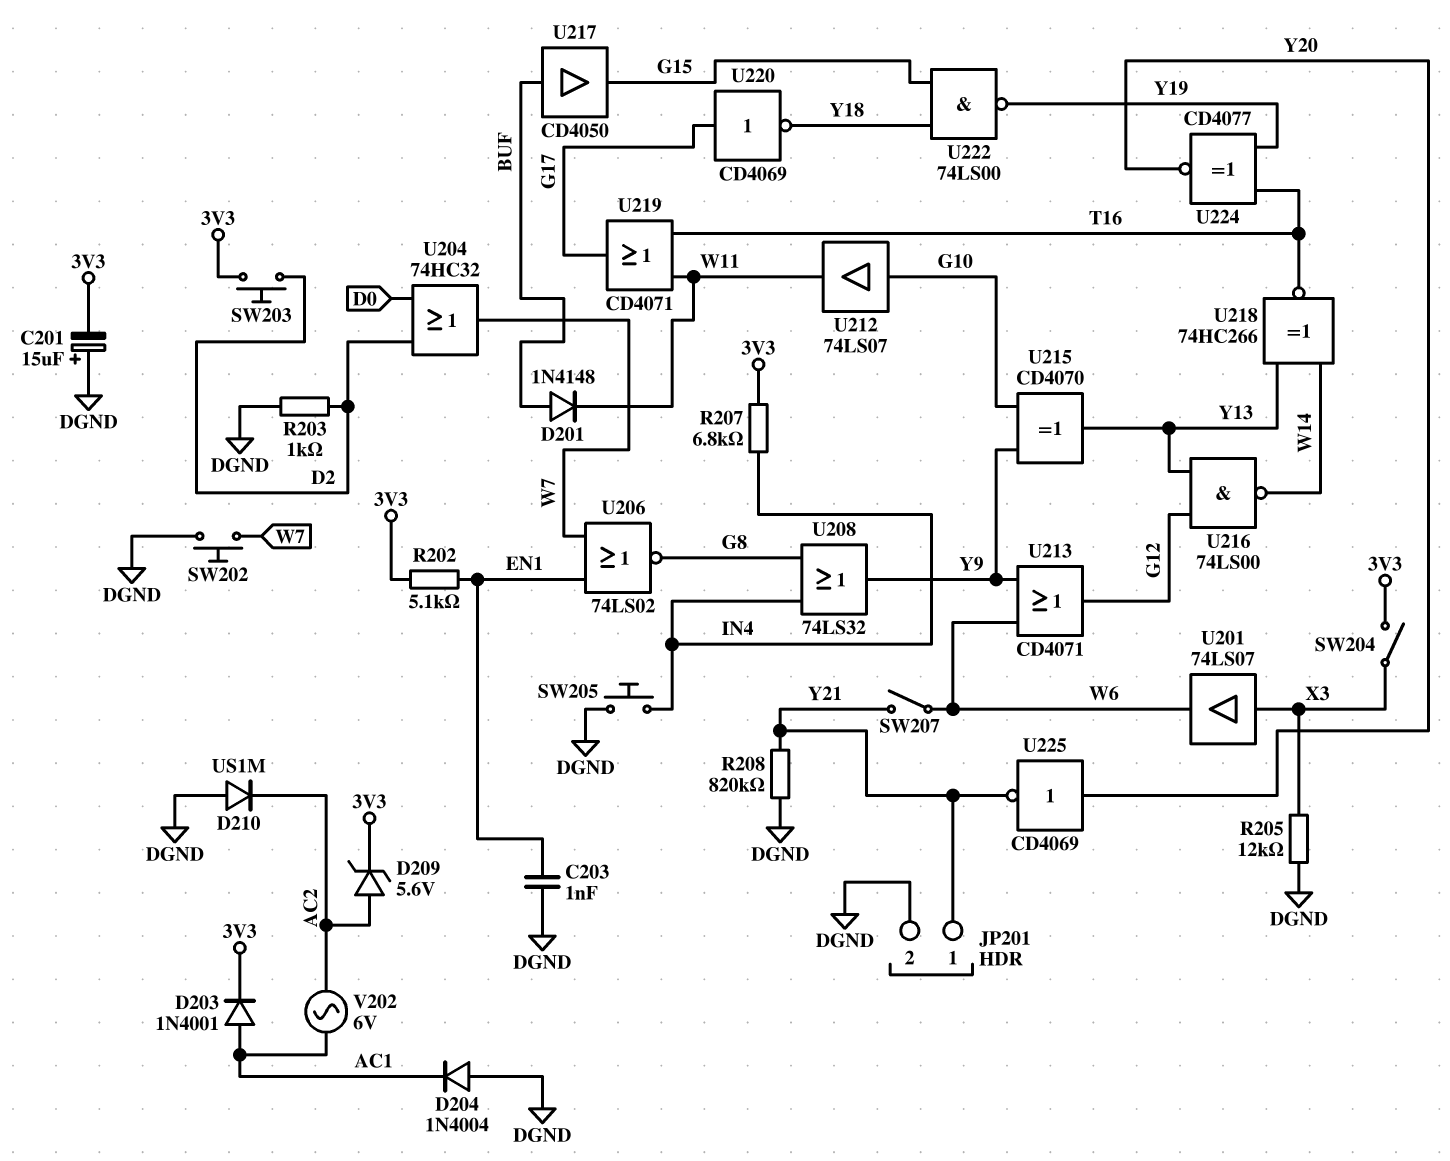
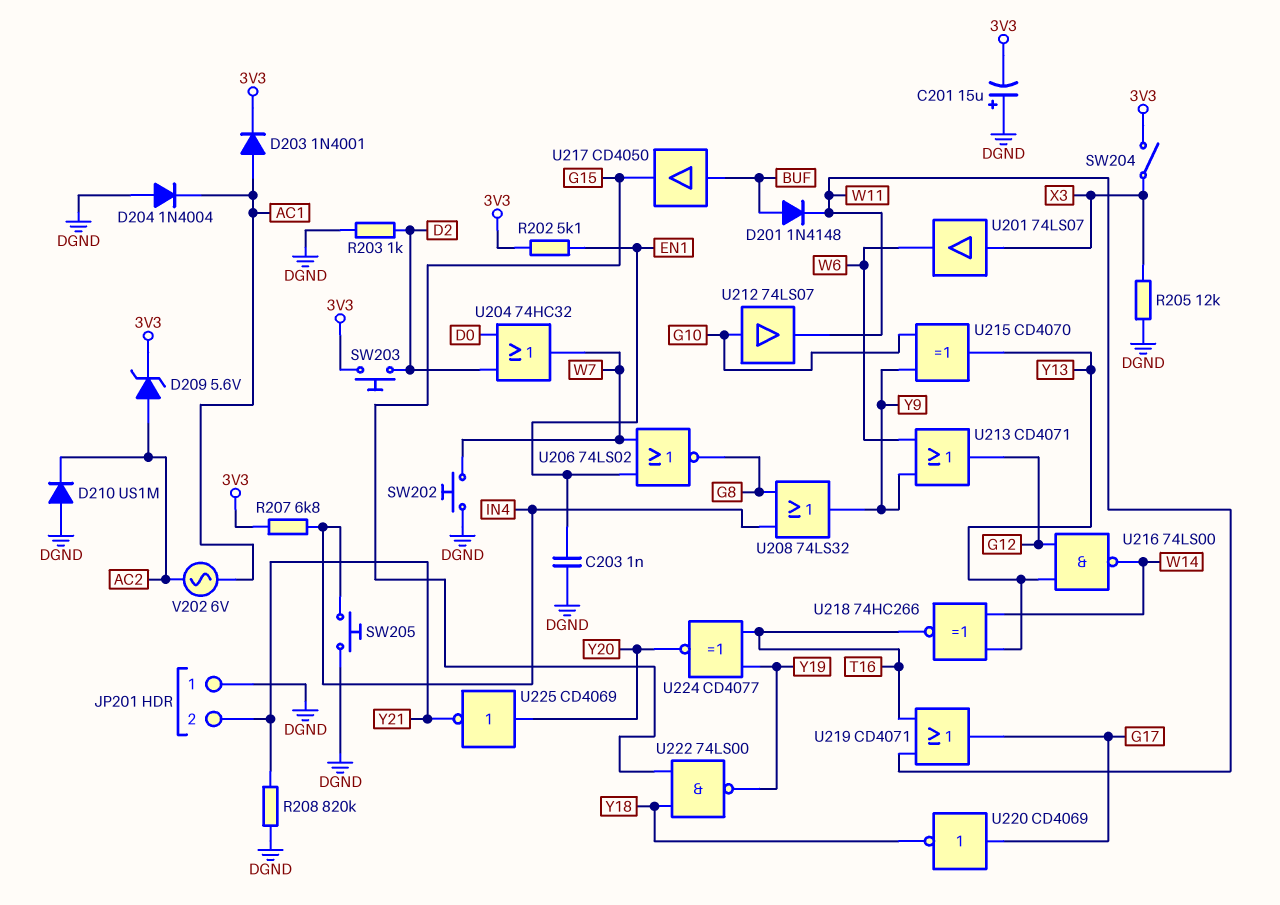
JP201 pin 1: Y21 -> DGND
JP201 pin 2: DGND -> Y21
SW207: switch (W6, Y21) -> none

